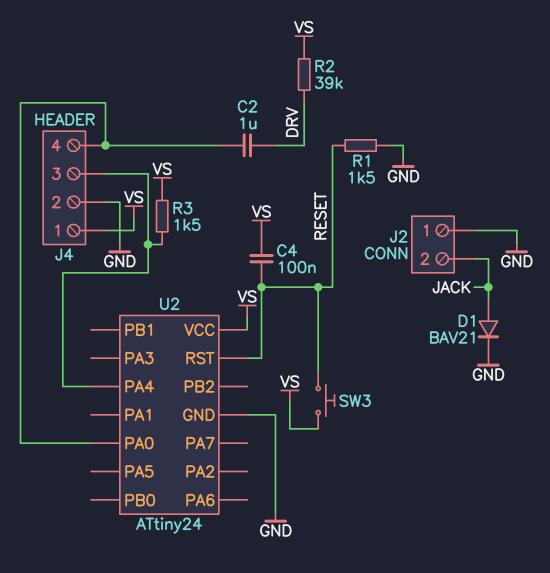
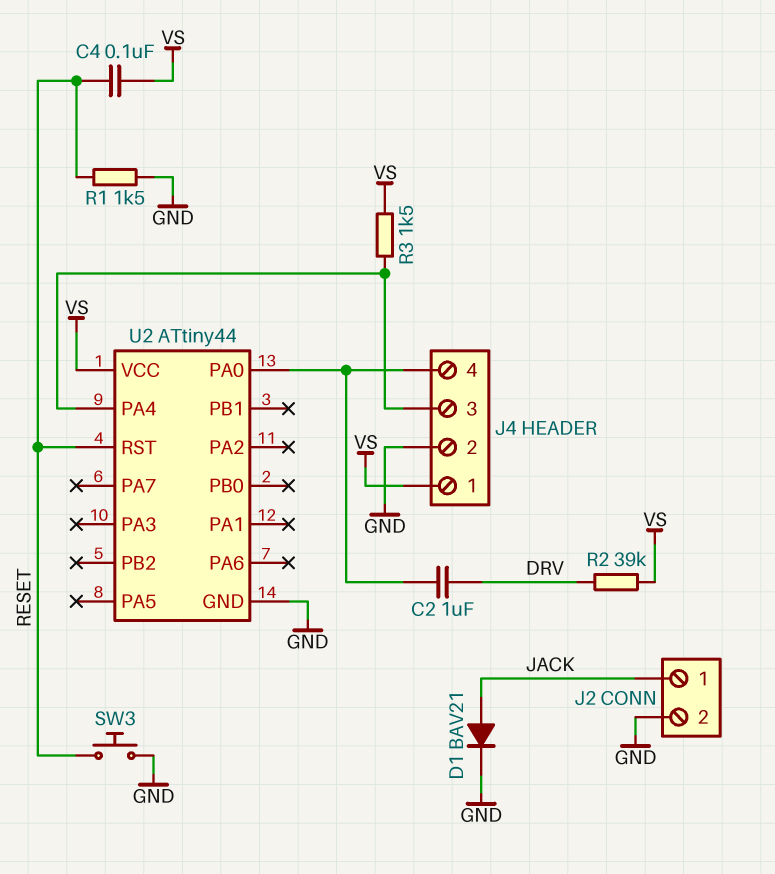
J2 pin 1: GND -> JACK
J2 pin 2: JACK -> GND
SW3: button (RESET, VS) -> button (GND, RESET)
U2: ATtiny24 -> ATtiny44

